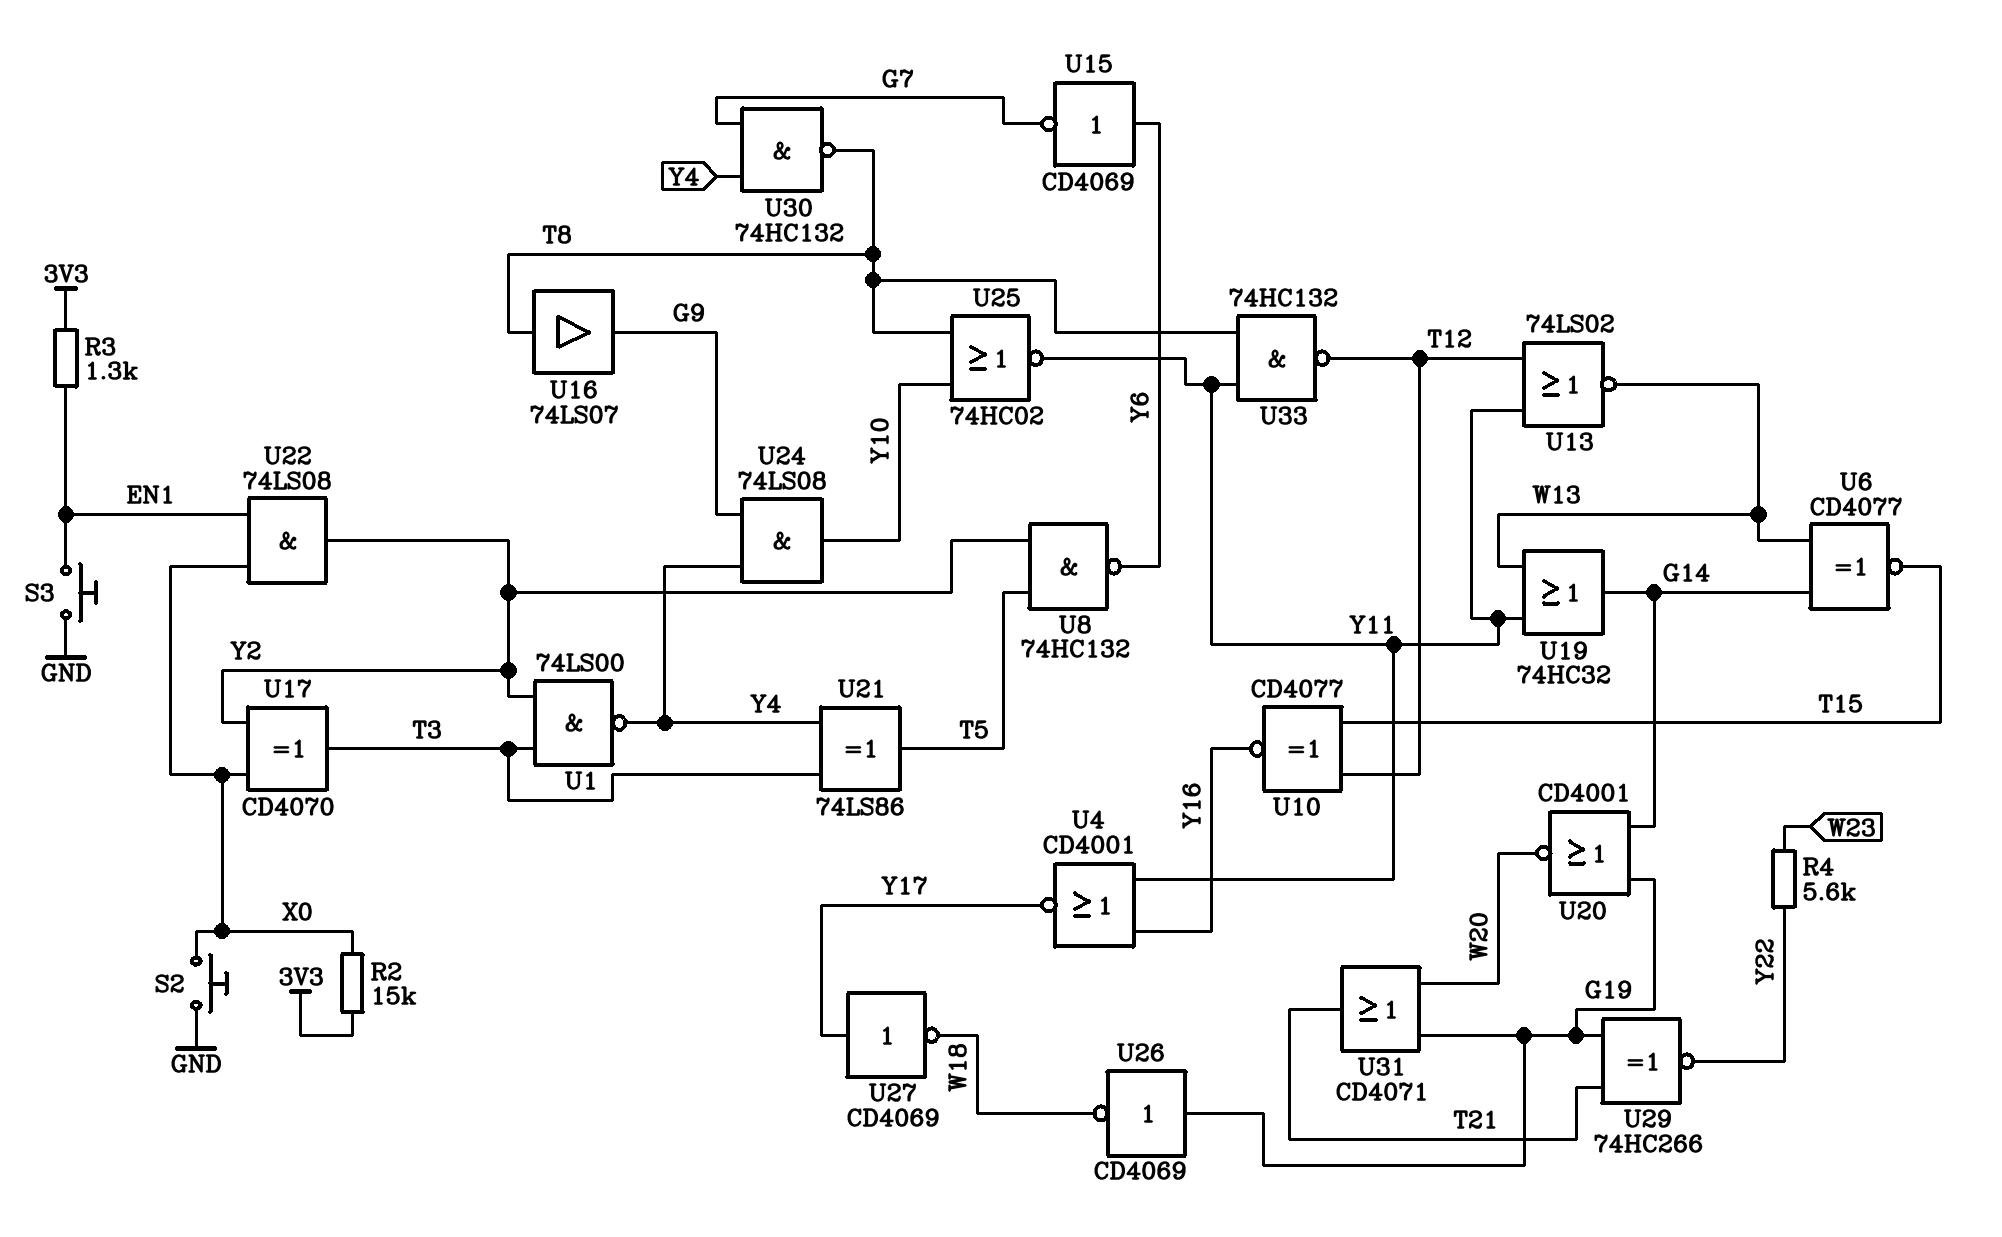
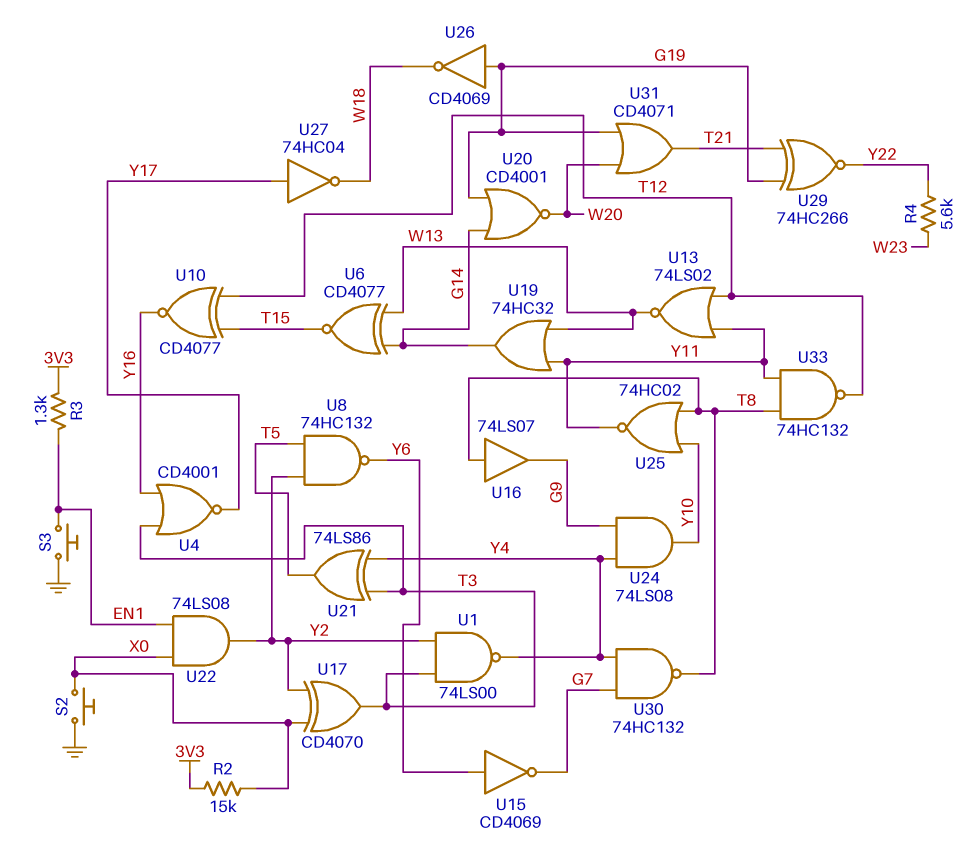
U4: NOR CD4001 (in Y11, in Y16, out Y17) -> NOR CD4001 (in T3, in Y16, out Y17)
U27: NOT CD4069 (in Y17, out W18) -> NOT 74HC04 (in Y17, out W18)

